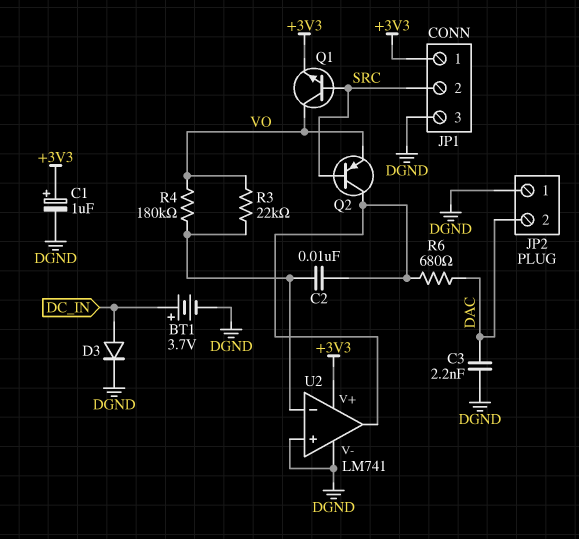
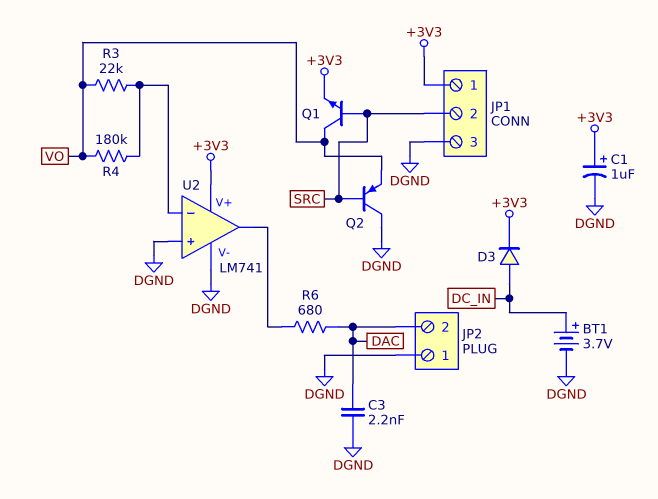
C2: 10nF (U2/in-, U2/out) -> none
D3: diode (A DC_IN, K DGND) -> diode (A DC_IN, K +3V3)
Q2: PNP (B SRC, C U2/out, E VO) -> PNP (B SRC, C DGND, E VO)

